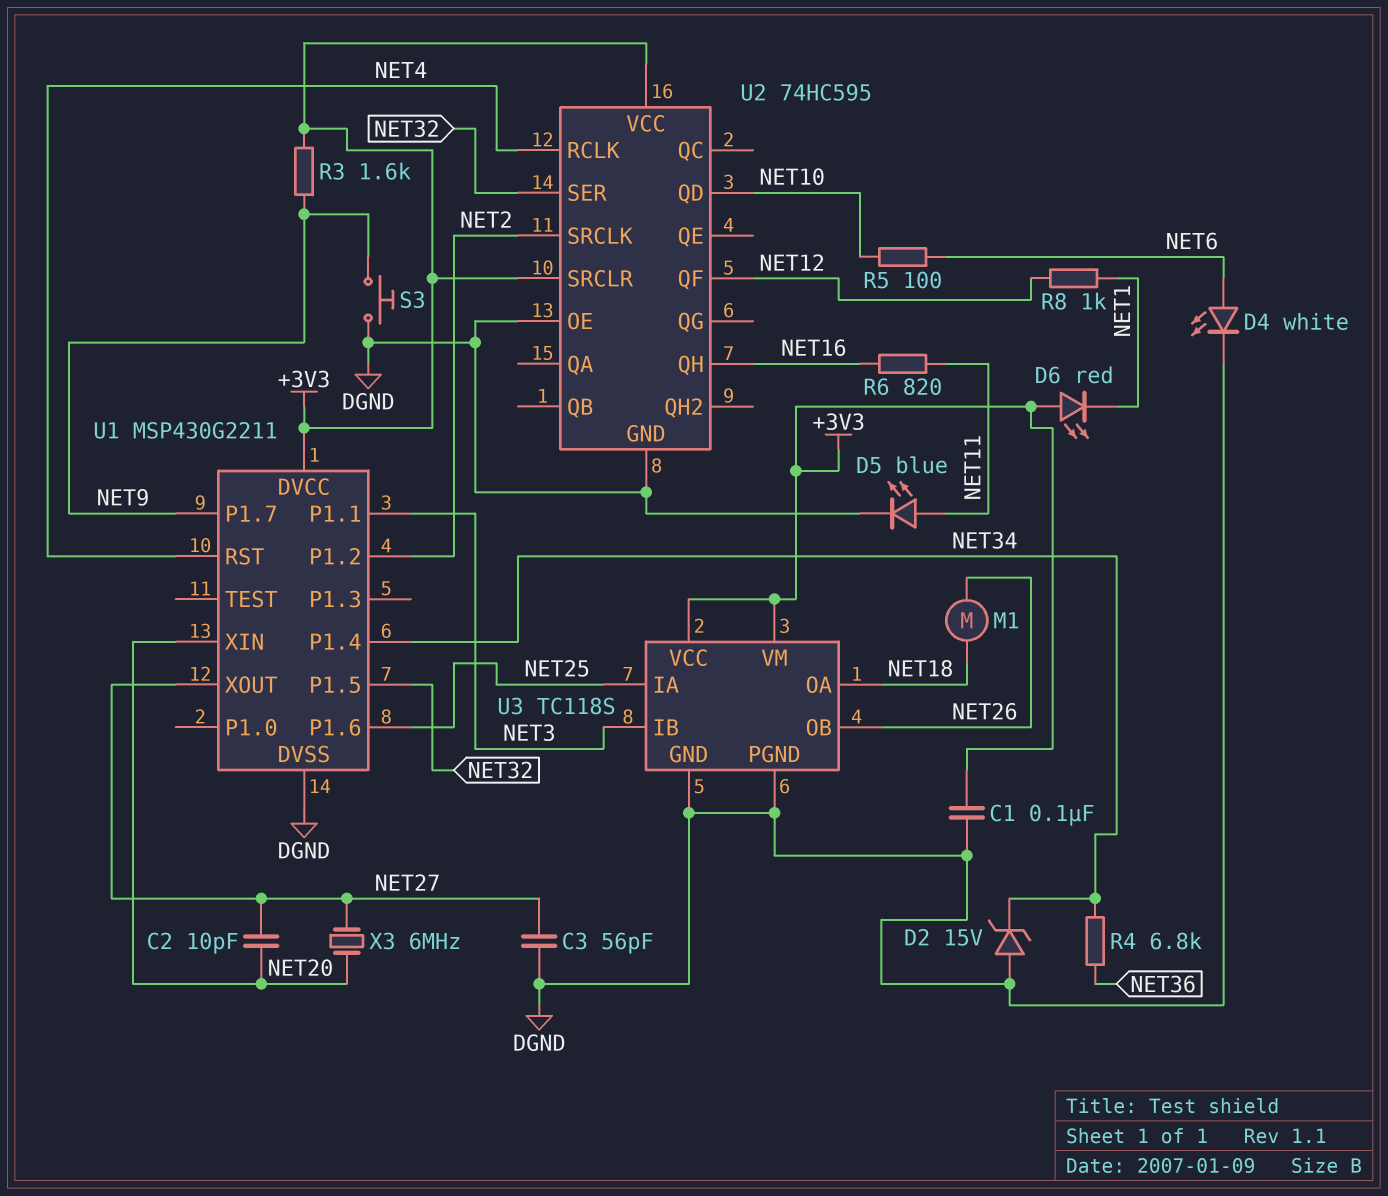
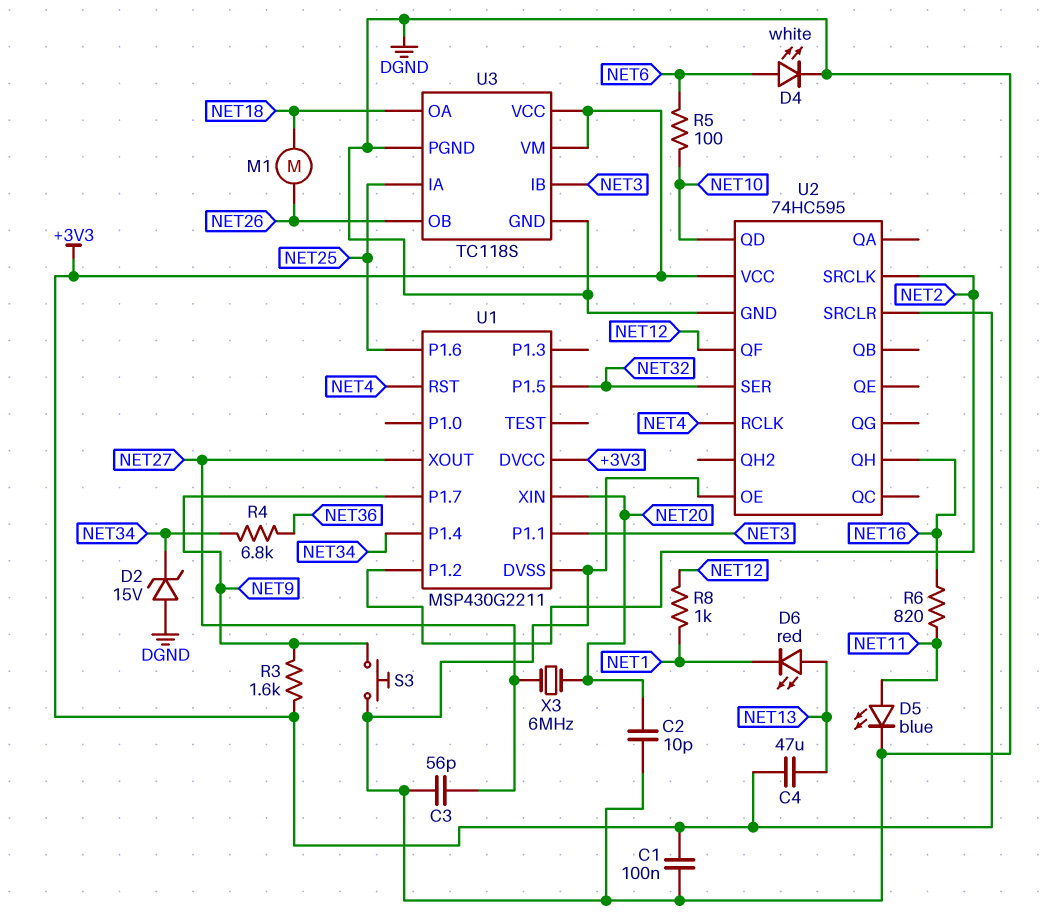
C2: 10pF (NET20, NET27) -> 10pF (DGND, NET20)
C4: none -> 47uF (+3V3, NET13)
D6: LED red (A +3V3, K NET1) -> LED red (A NET13, K NET1)

